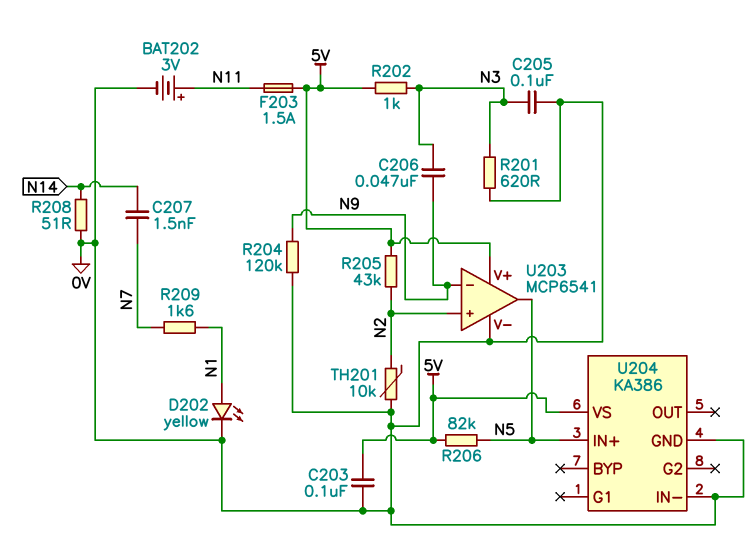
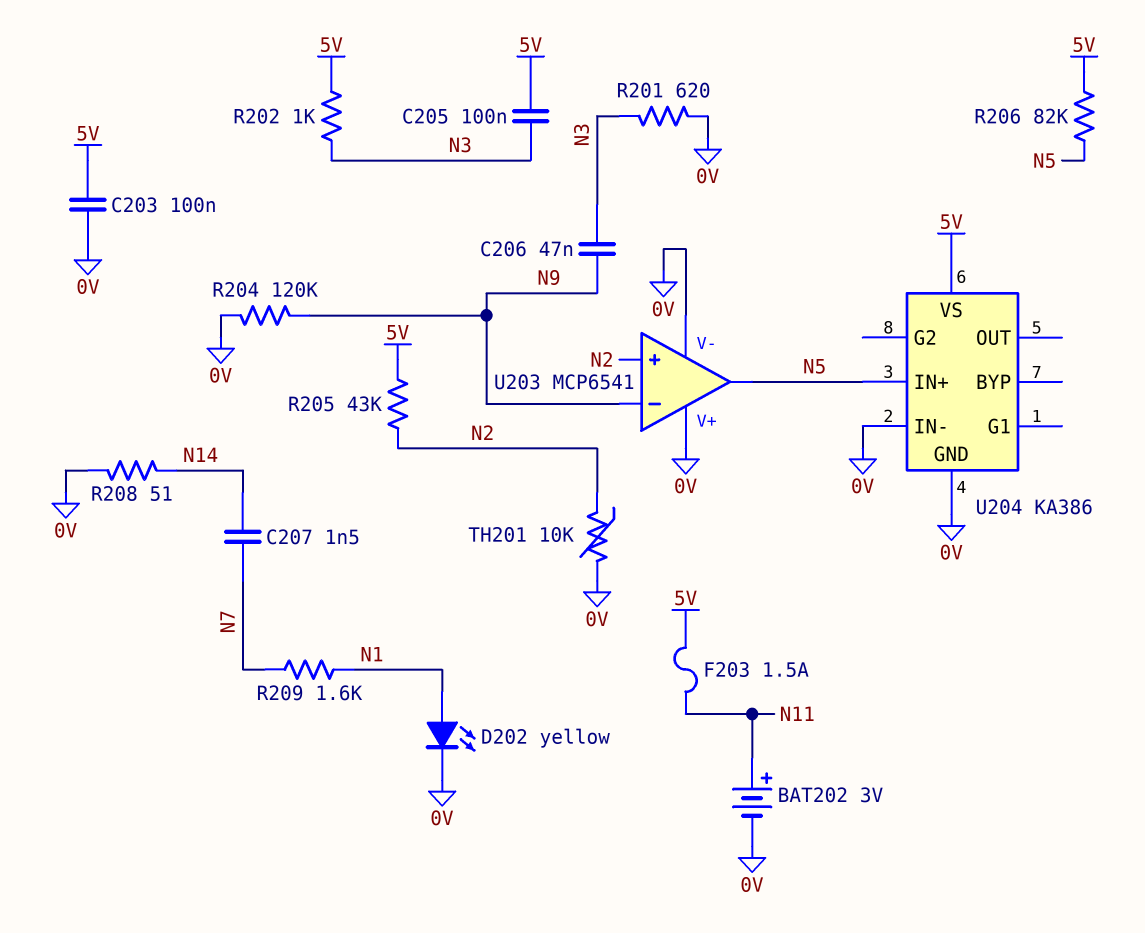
C205: 100nF (0V, N3) -> 100nF (5V, N3)
U203 pin V+: 5V -> 0V

